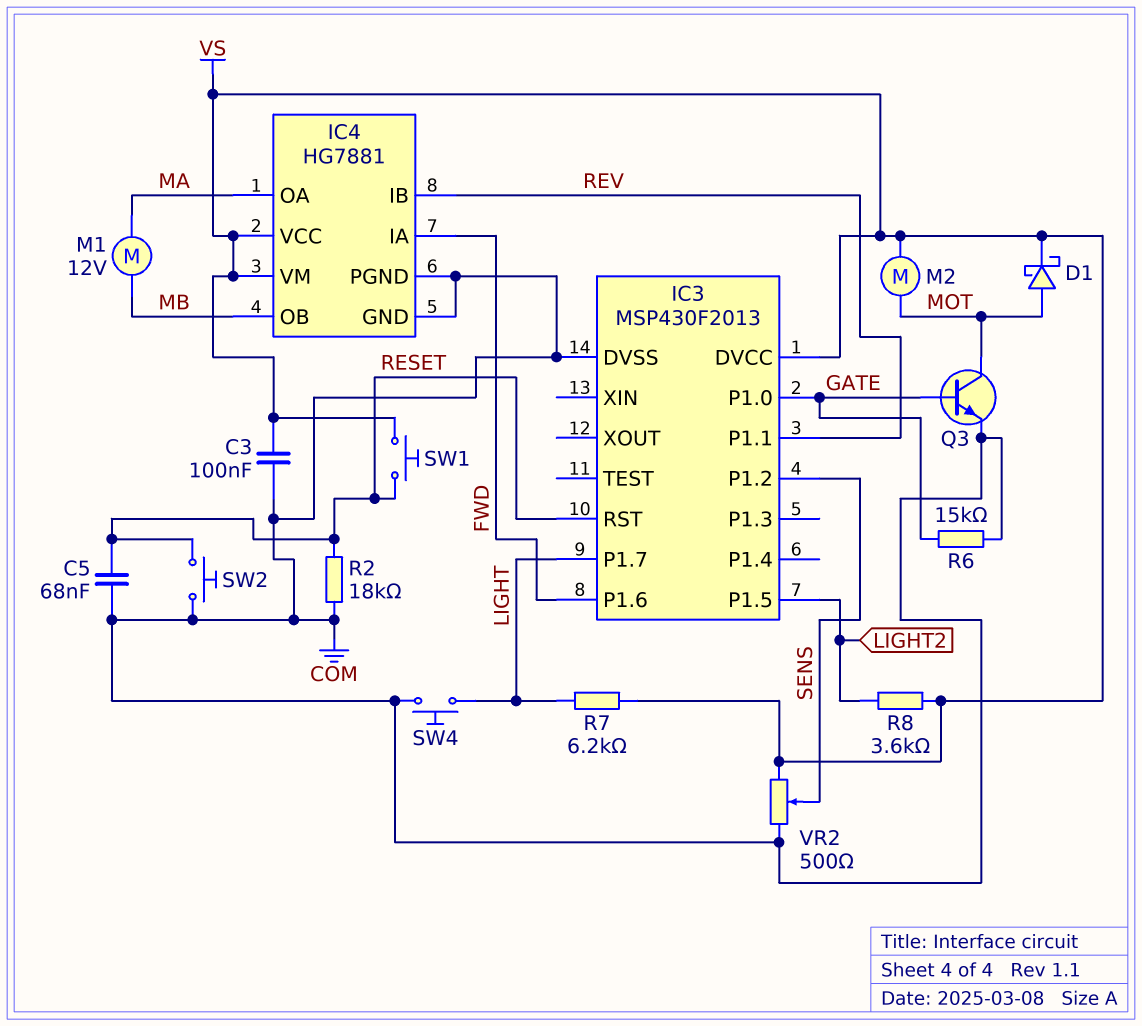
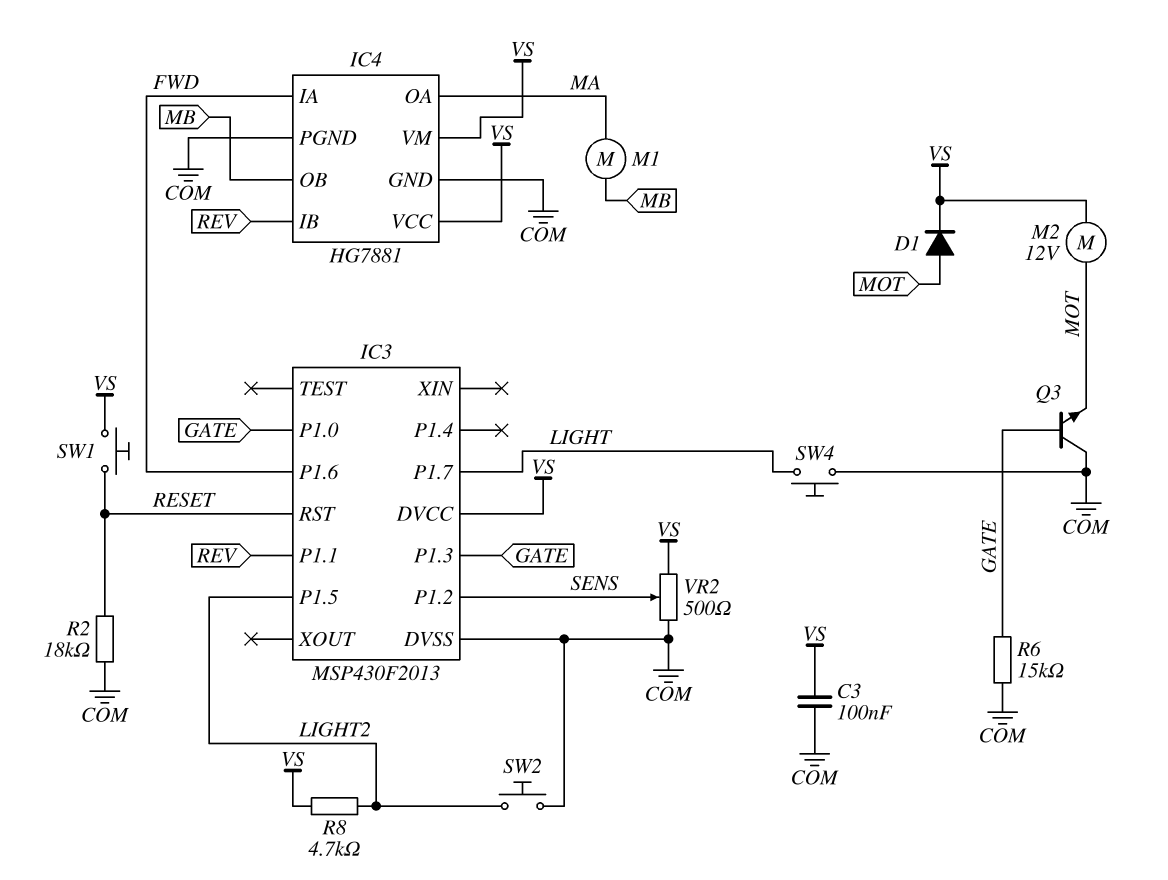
C5: 68nF (COM, RESET) -> none
D1: schottky (A MOT, K VS) -> diode (A MOT, K VS)
IC3 pin P1.3: none -> GATE
M1: motor 12V (MA, MB) -> motor (MA, MB)
M2: motor (MOT, VS) -> motor 12V (MOT, VS)
Q3: NPN (B GATE, C MOT, E COM) -> NPN (B GATE, C COM, E MOT)
R7: 6.2k (LIGHT, VS) -> none
R8: 3.6k (LIGHT2, VS) -> 4.7k (LIGHT2, VS)
SW2: button (COM, RESET) -> button (COM, LIGHT2)

